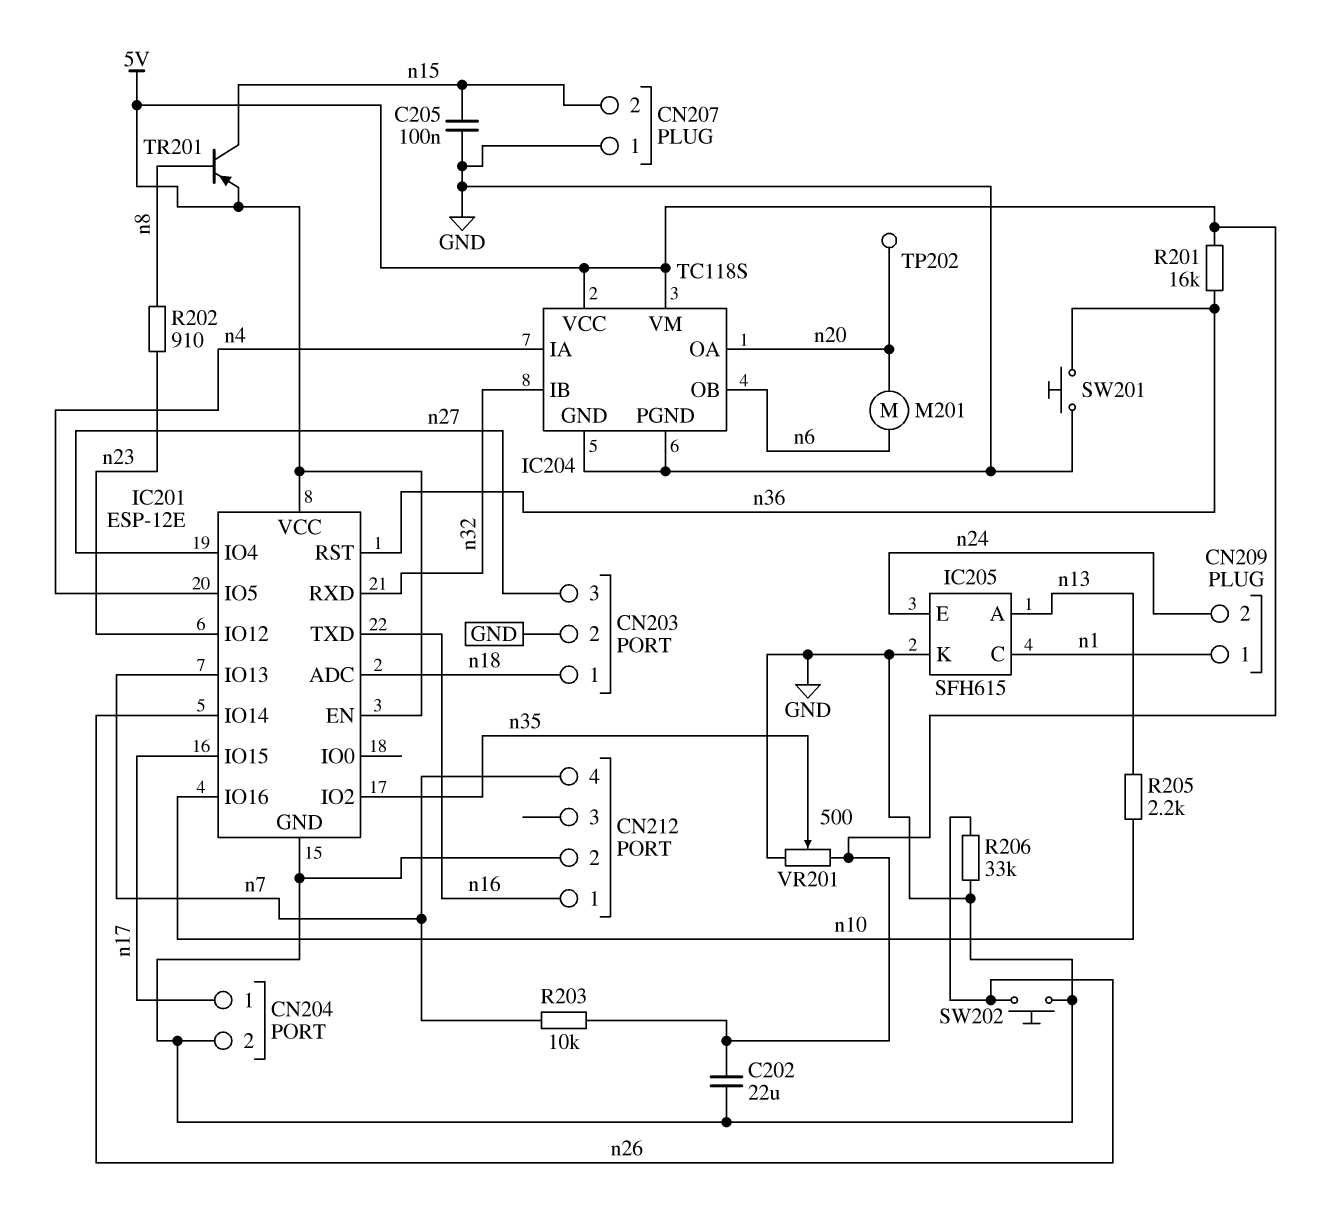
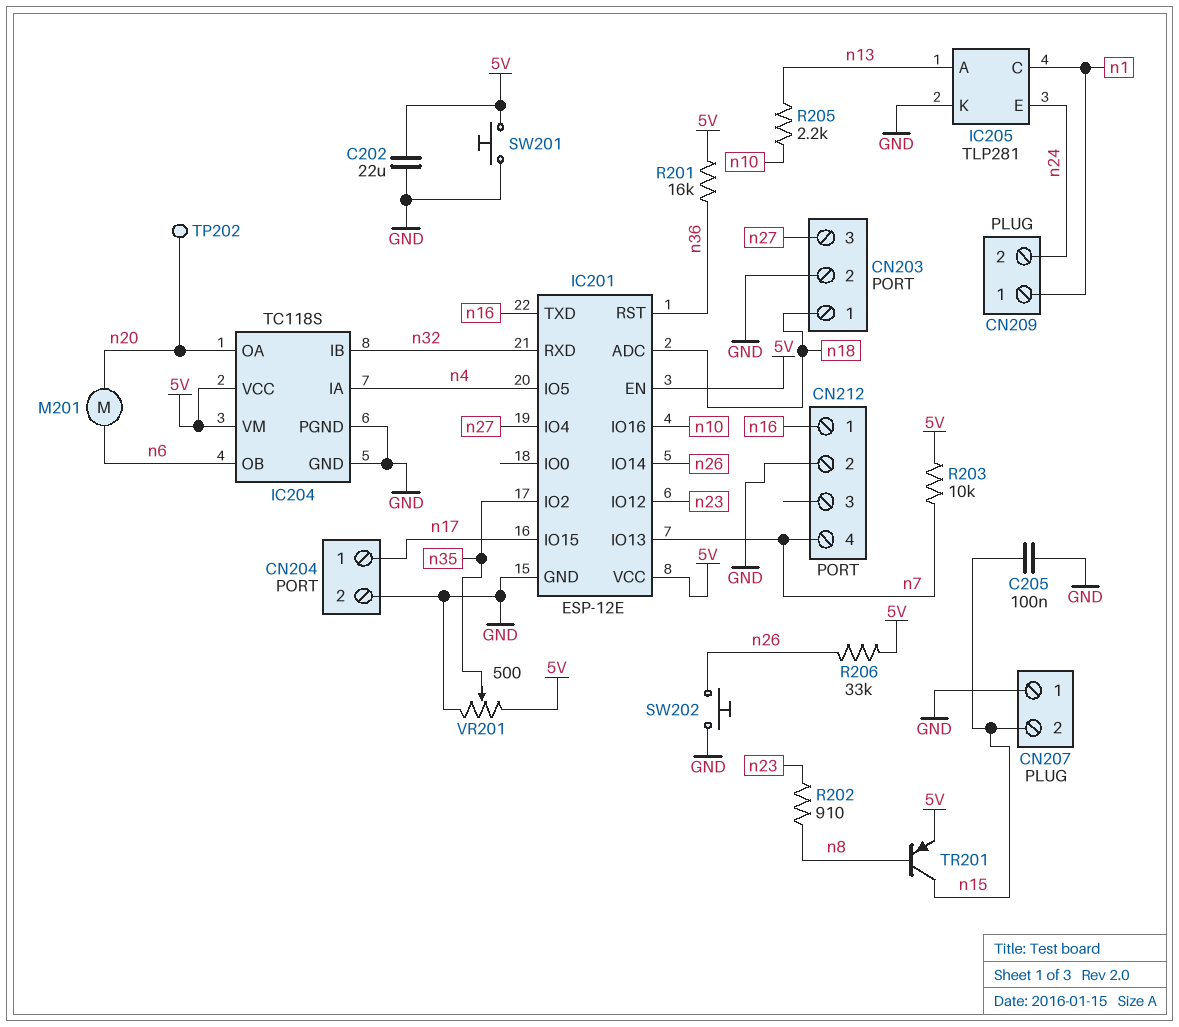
IC205: SFH615 -> TLP281
R206: 33k (GND, n26) -> 33k (5V, n26)
SW201: button (GND, n36) -> button (5V, GND)

